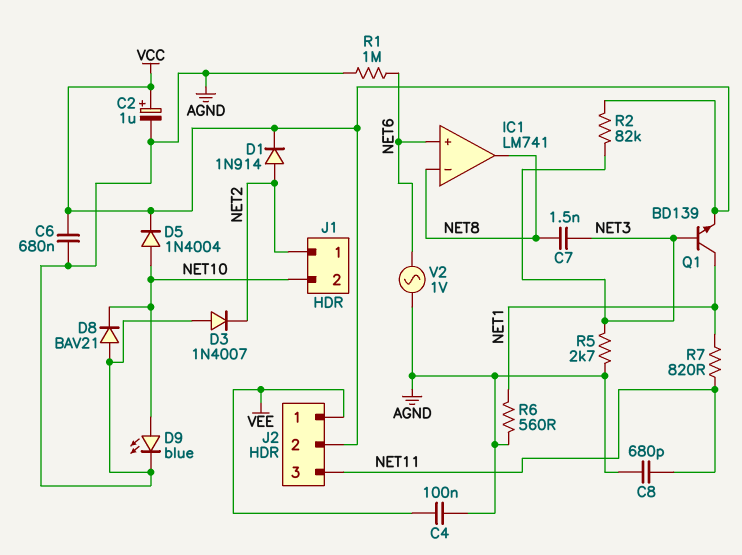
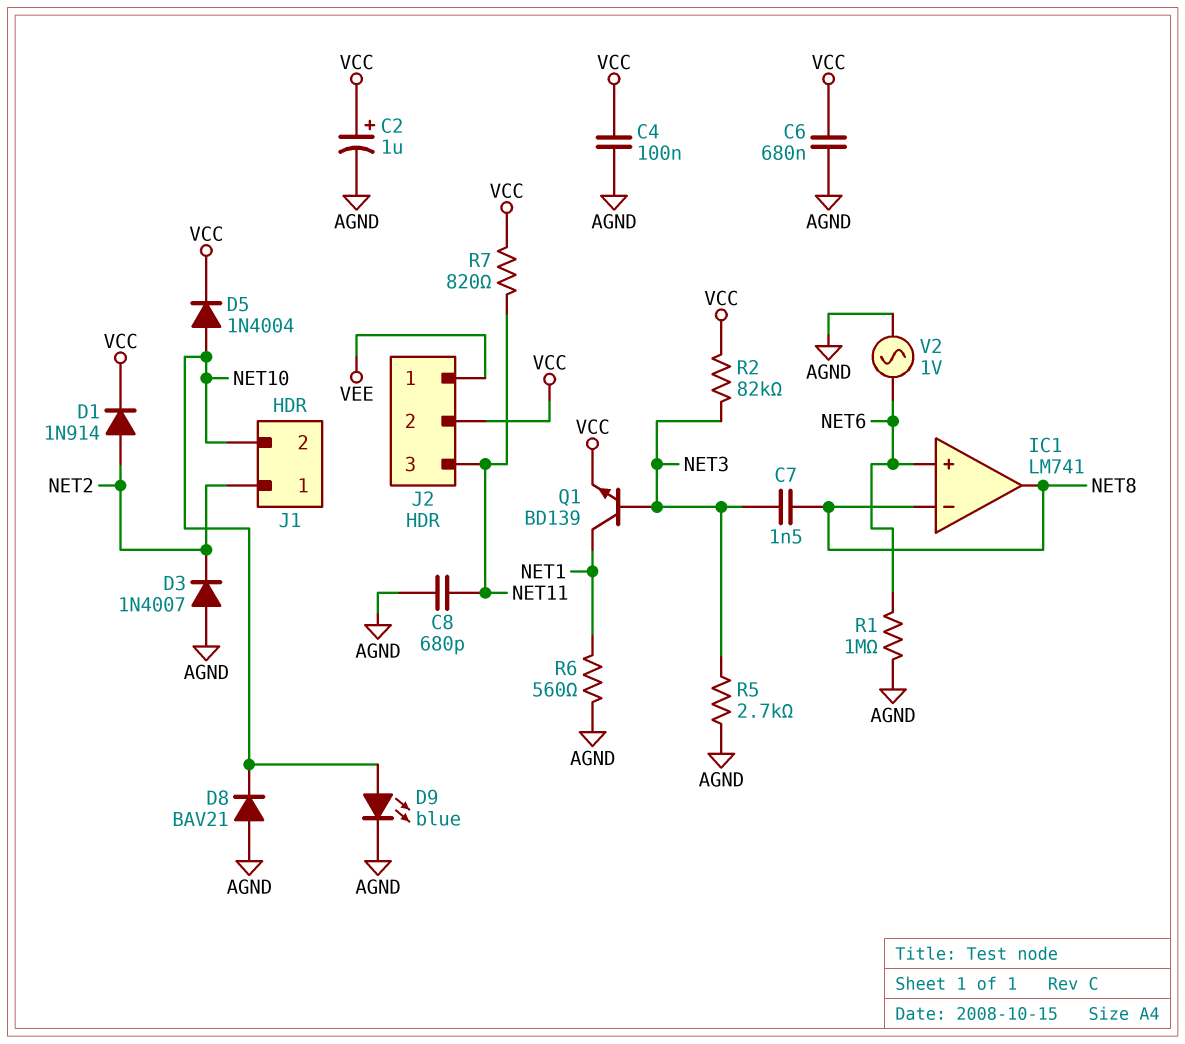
C4: 100nF (AGND, VEE) -> 100nF (AGND, VCC)
R7: 820 (NET1, NET11) -> 820 (NET11, VCC)

